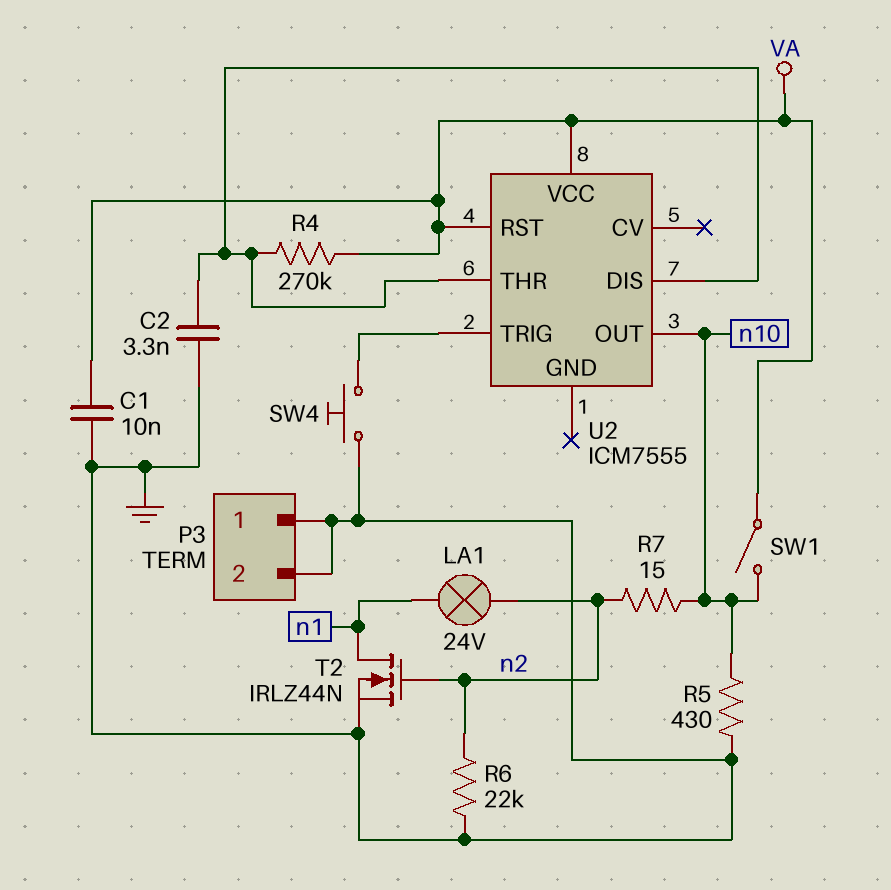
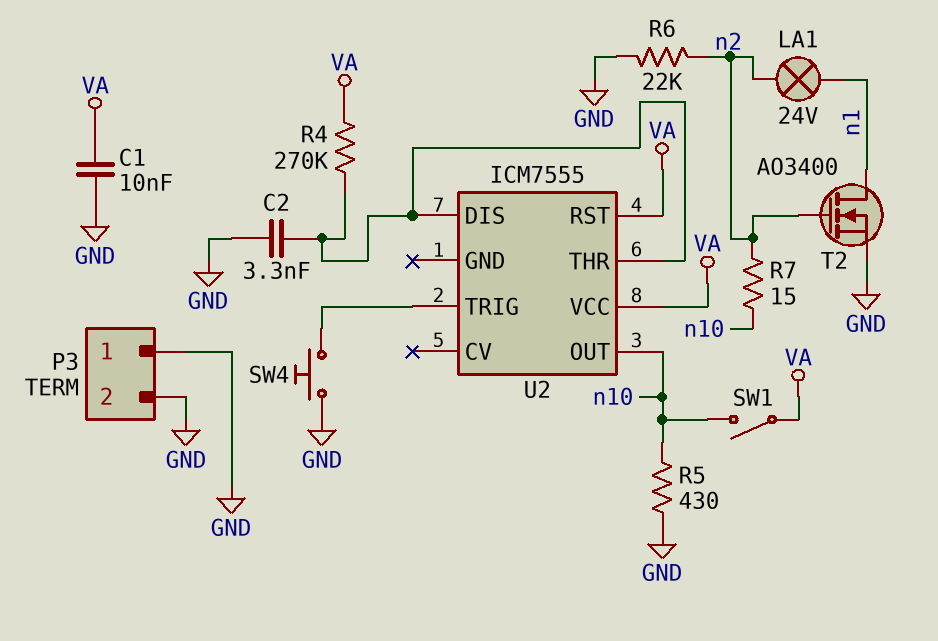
T2: NMOS IRLZ44N (G n2, D n1, S GND) -> NMOS AO3400 (G n2, D n1, S GND)

